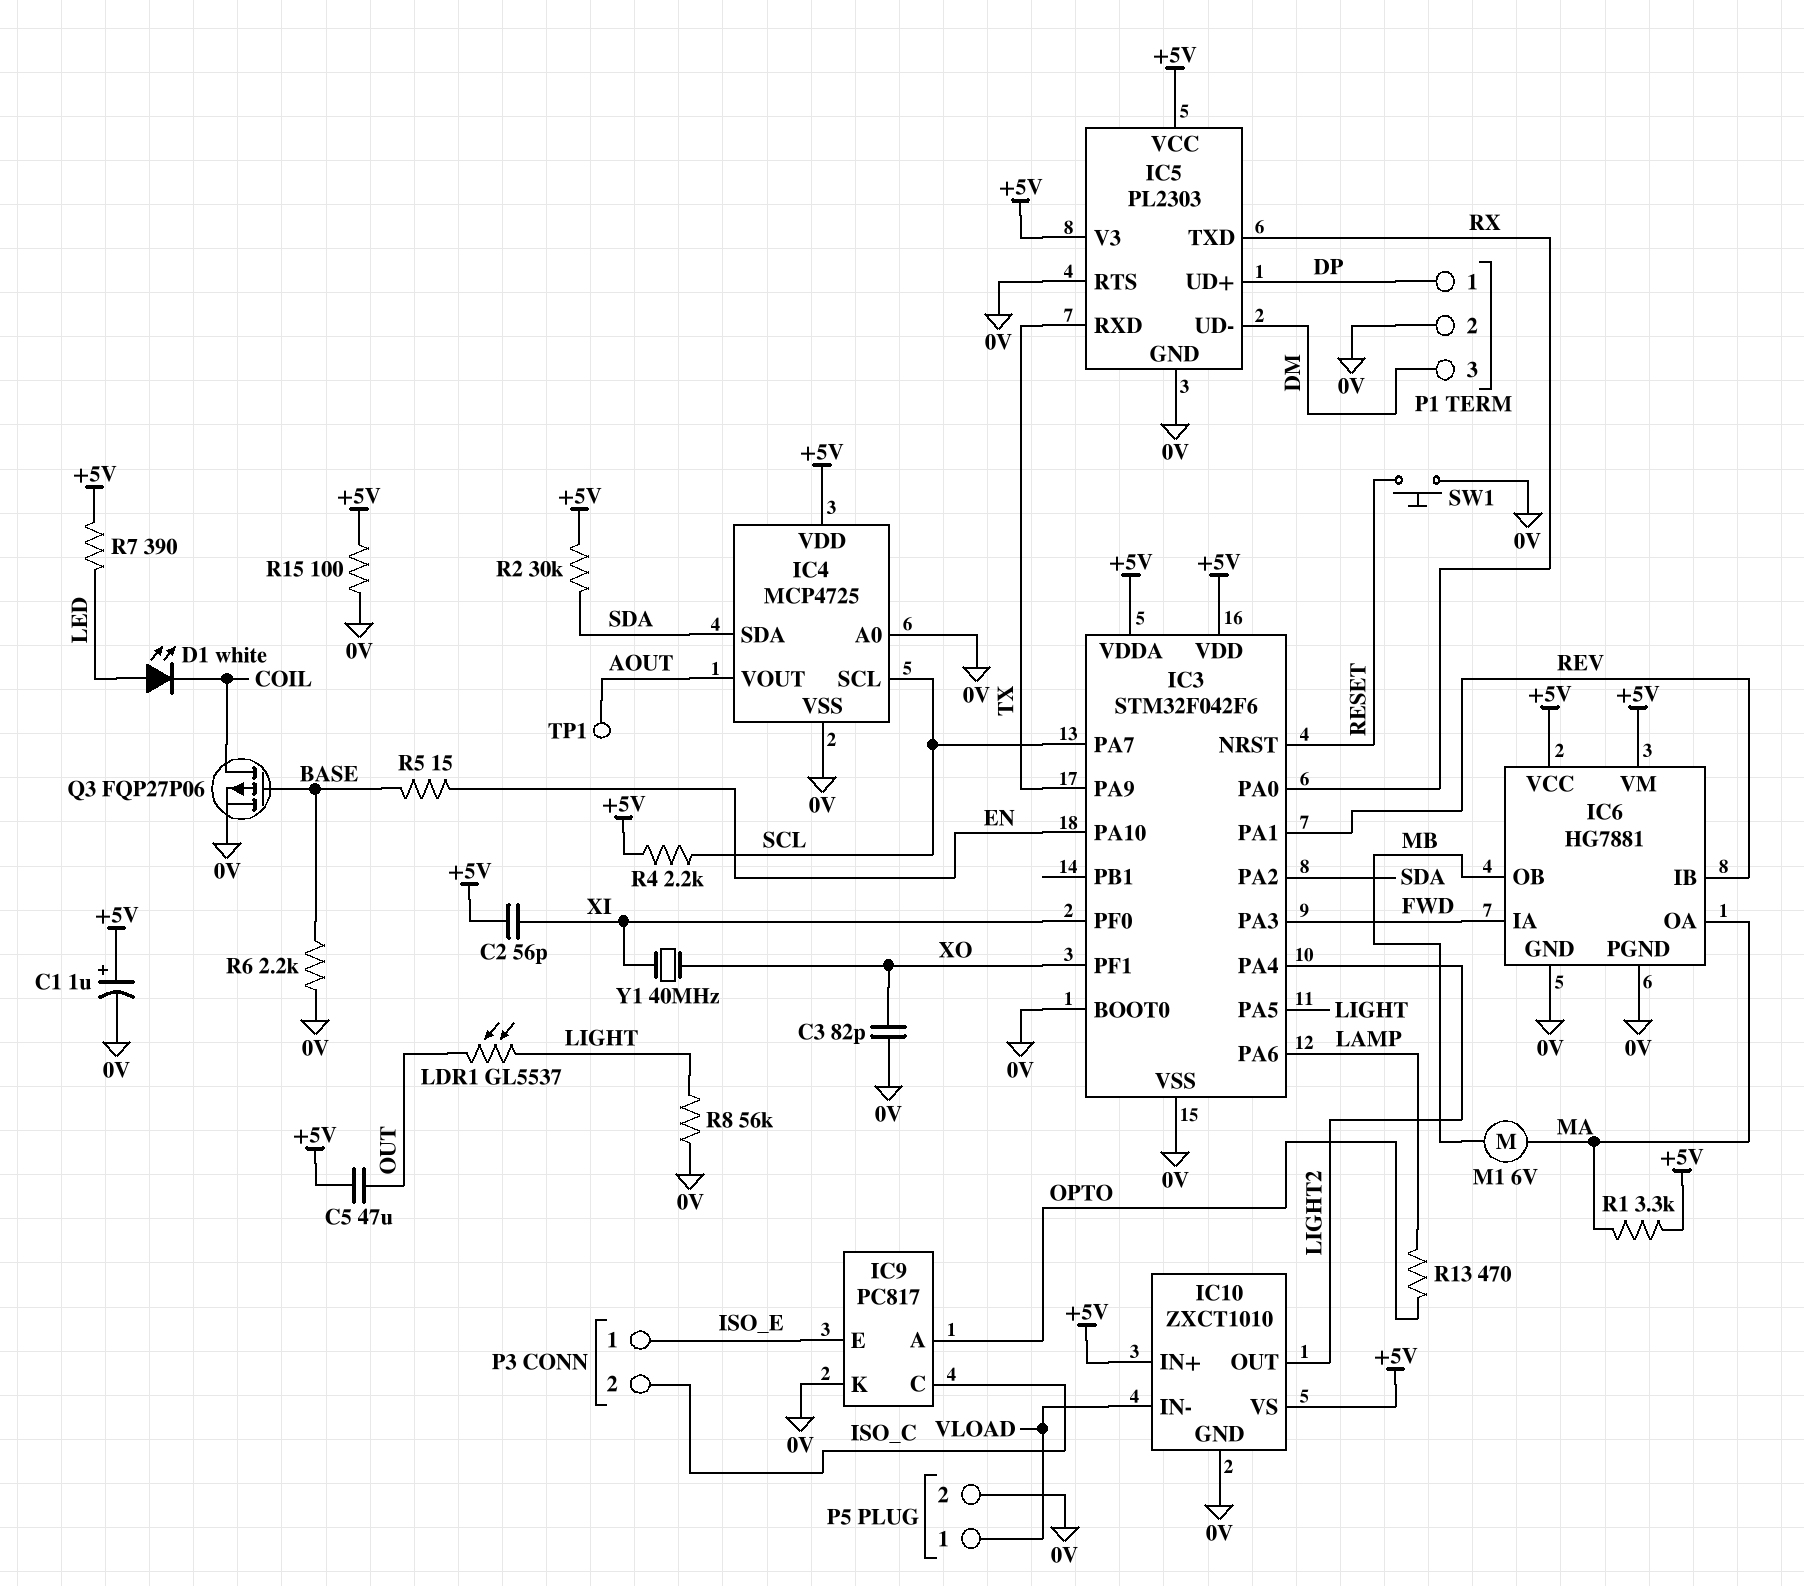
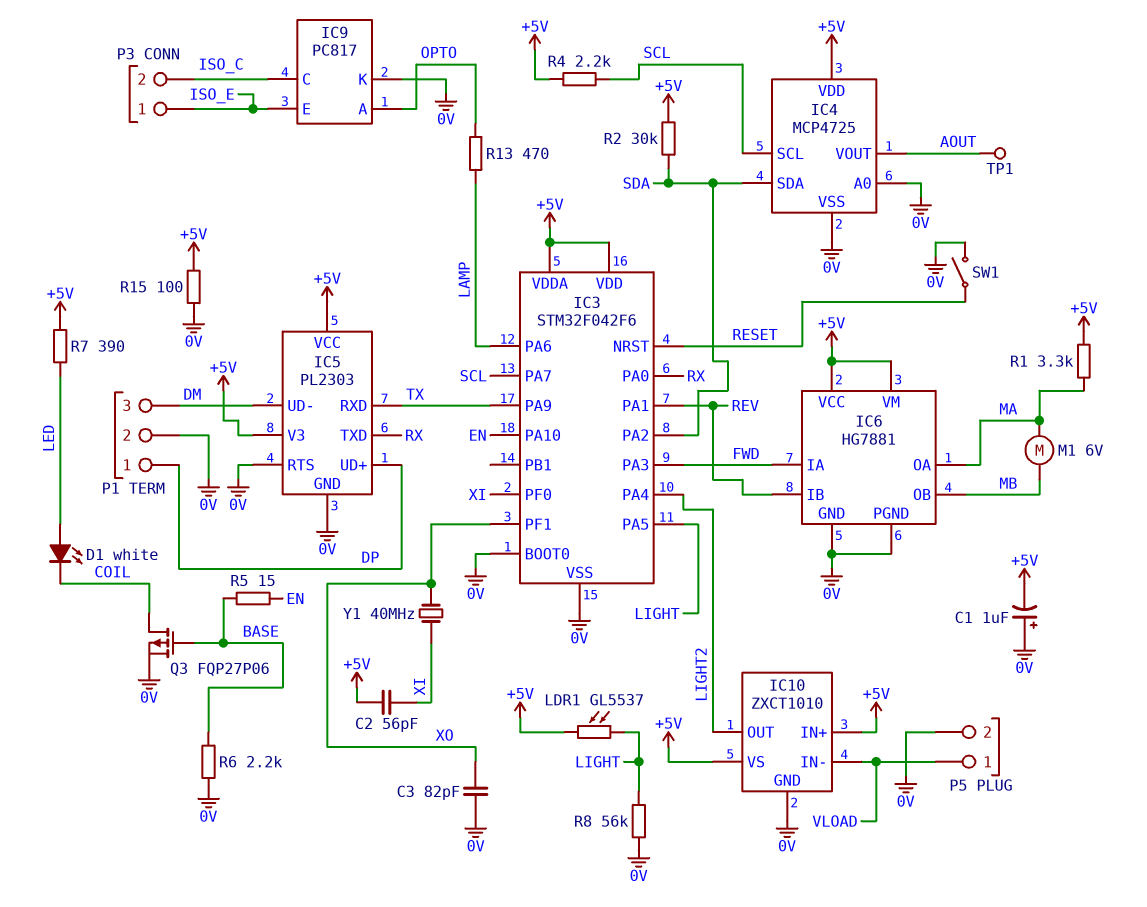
C1: 1uF (plus +5V, minus 0V) -> 1uF (plus 0V, minus +5V)
C5: 47uF (+5V, OUT) -> none
LDR1: GL5537 (LIGHT, OUT) -> GL5537 (+5V, LIGHT)
SW1: button (0V, RESET) -> switch (0V, RESET)

